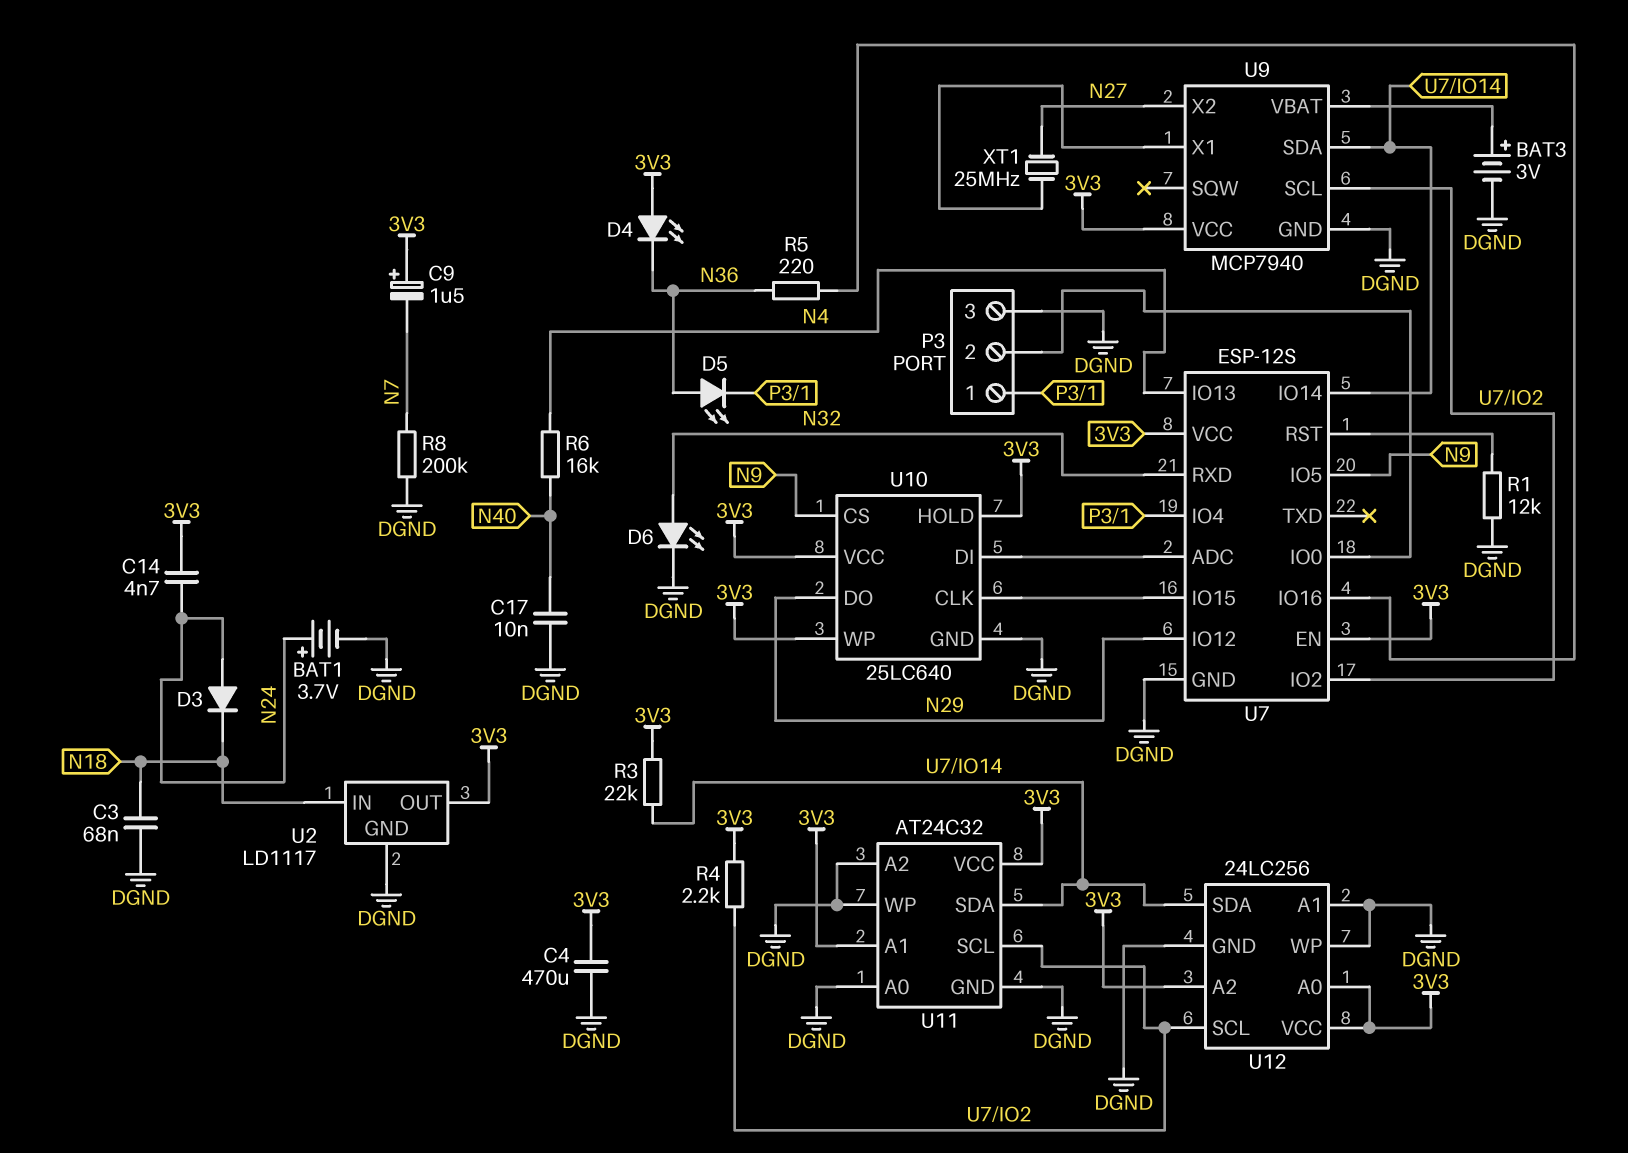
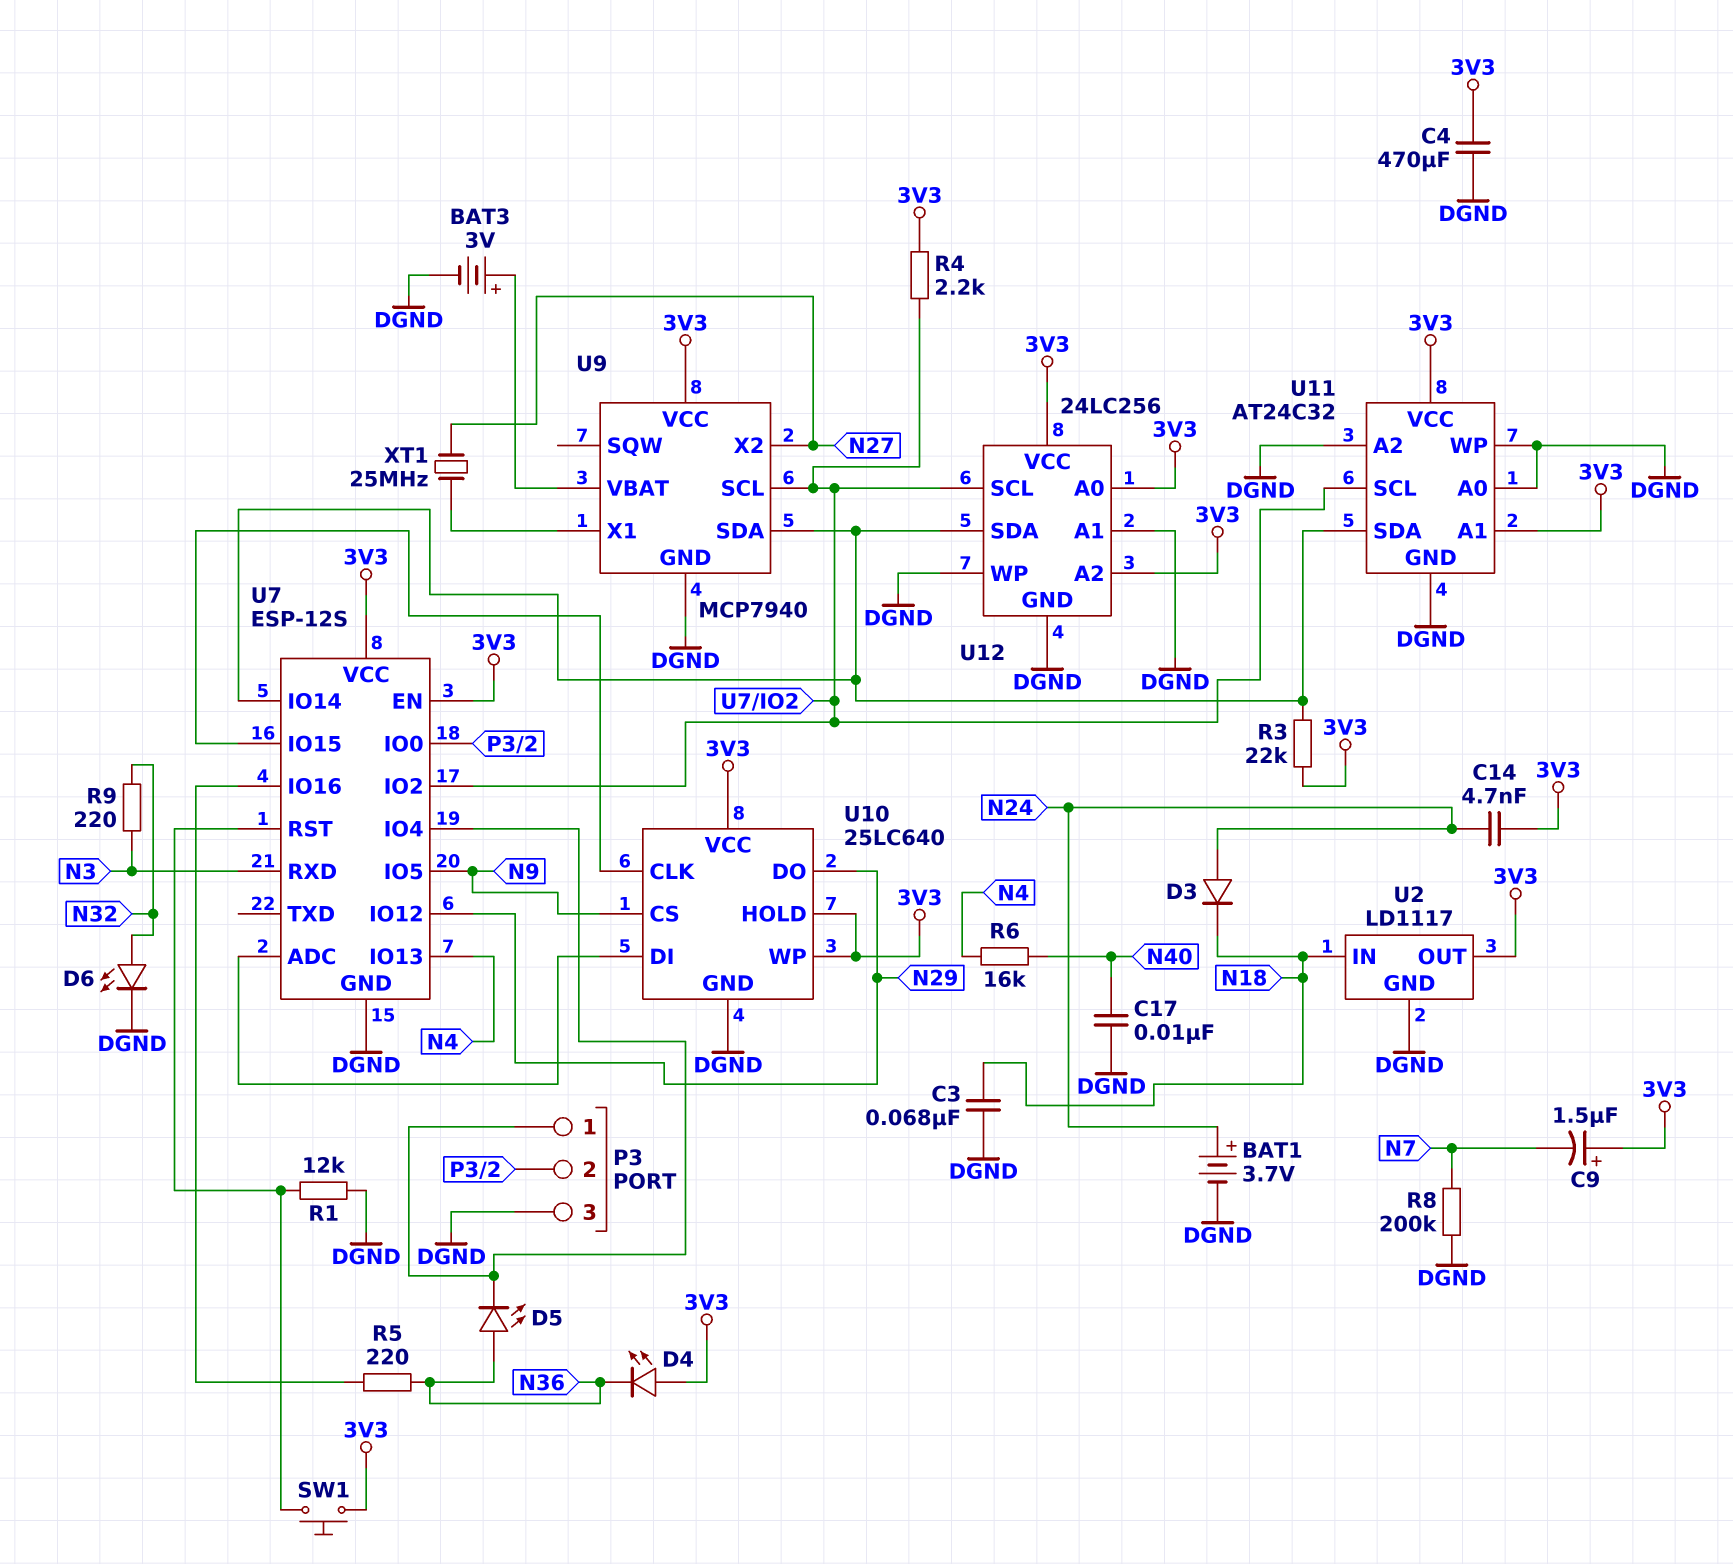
R9: none -> 220 (N3, N32)
SW1: none -> button (3V3, U7/RST)
U7 pin RXD: N32 -> N3

